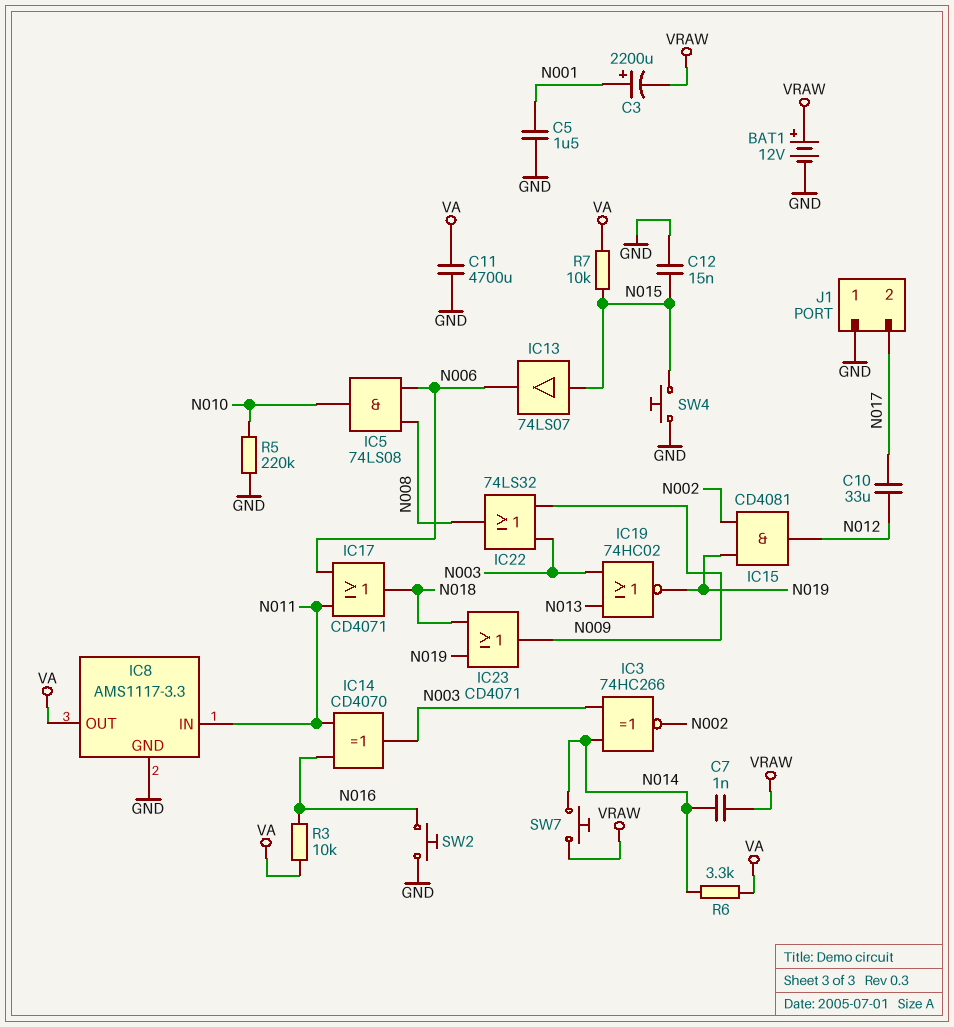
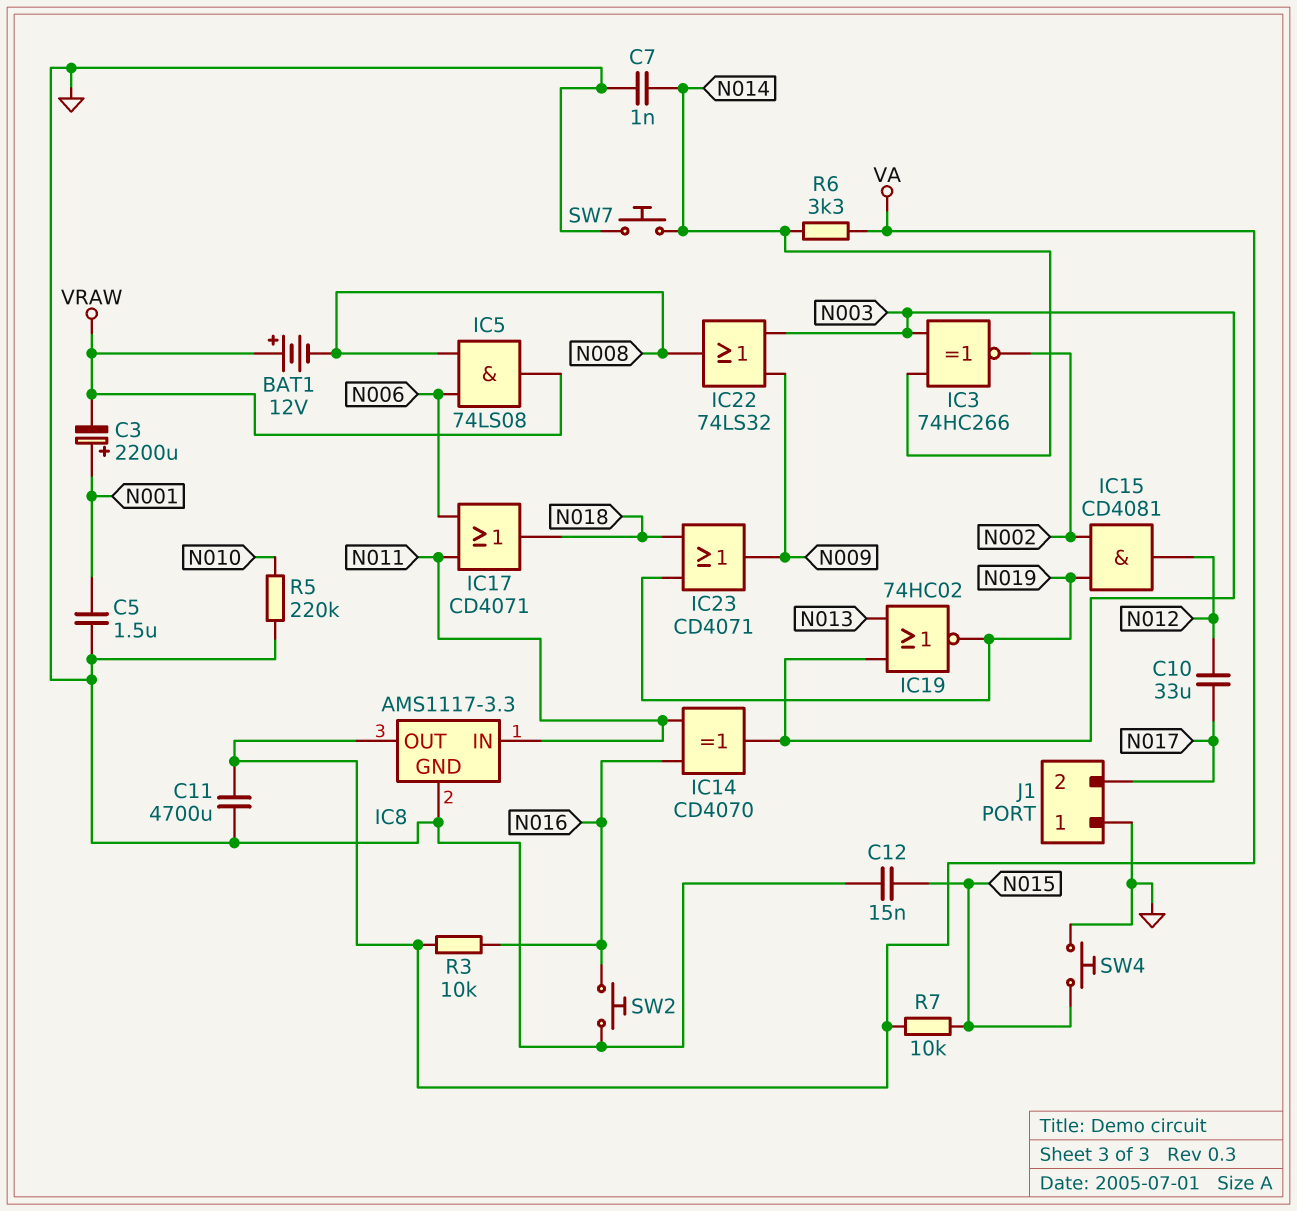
BAT1: 12V (plus VRAW, minus GND) -> 12V (plus VRAW, minus N008)
C7: 1nF (N014, VRAW) -> 1nF (GND, N014)
IC5: AND 74LS08 (in N006, in N008, out N010) -> AND 74LS08 (in N006, in N008, out VRAW)
IC13: buffer 74LS07 (in N015, out N006) -> none
SW7: button (N014, VRAW) -> button (GND, N014)

